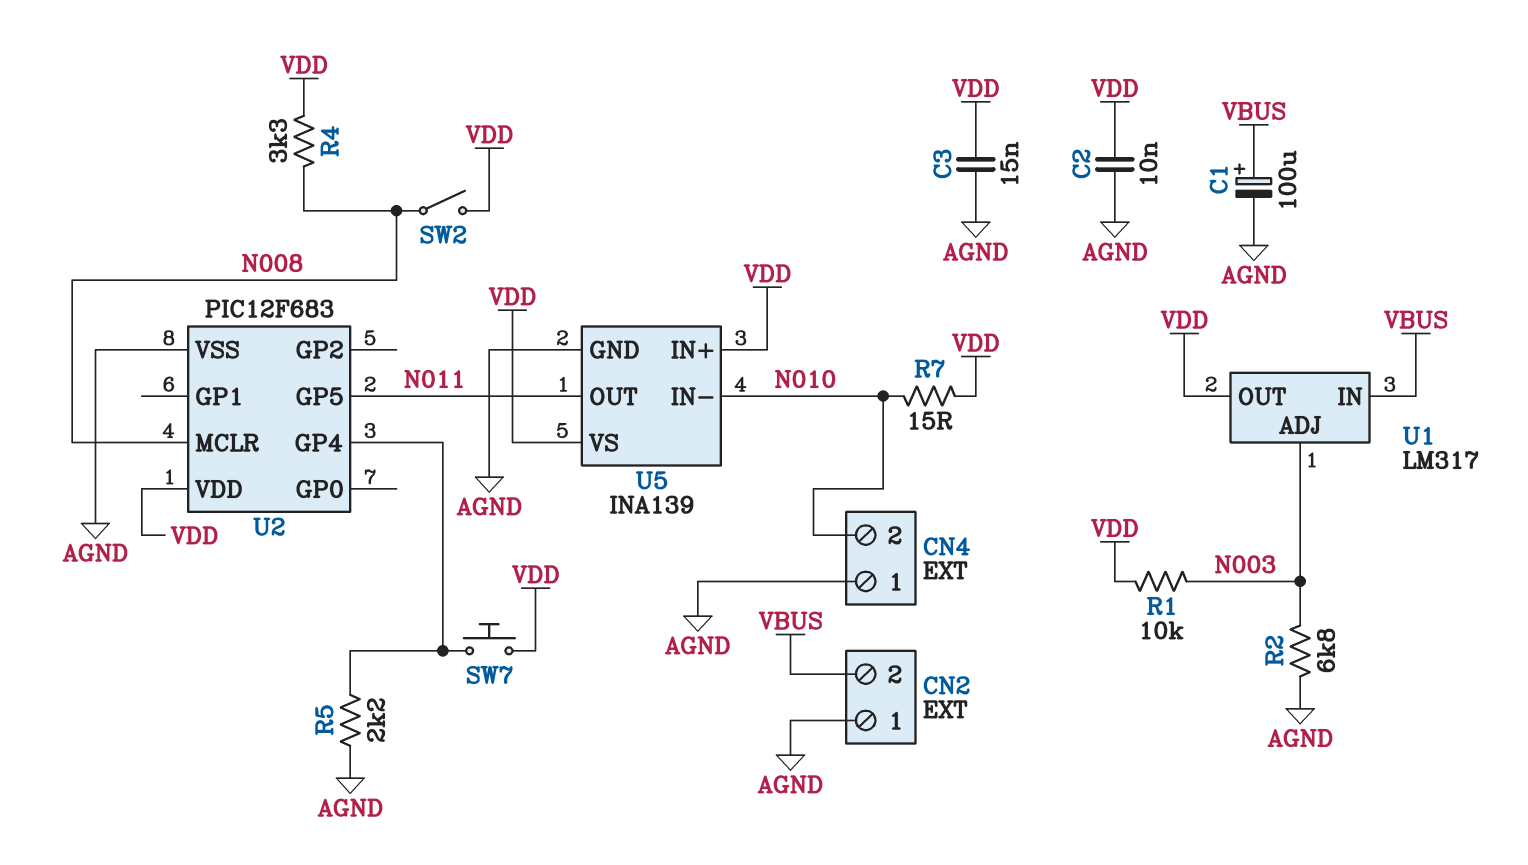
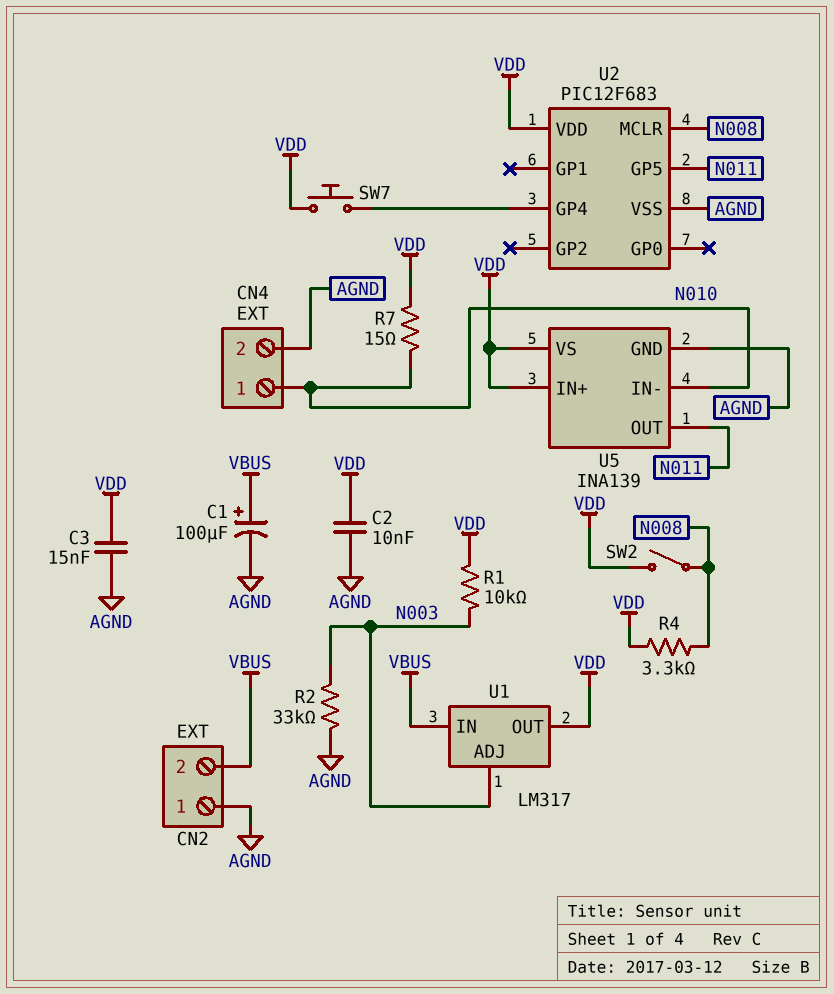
CN4 pin 1: AGND -> N010
CN4 pin 2: N010 -> AGND
R2: 6.8k (AGND, N003) -> 33k (AGND, N003)
R5: 2.2k (AGND, U2/GP4) -> none

